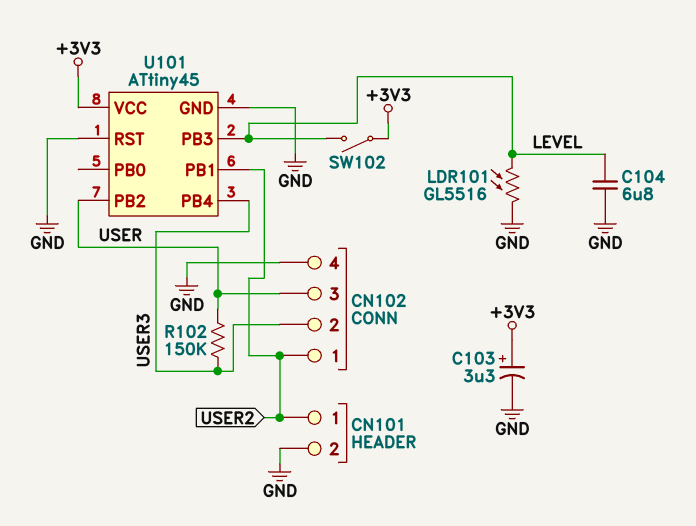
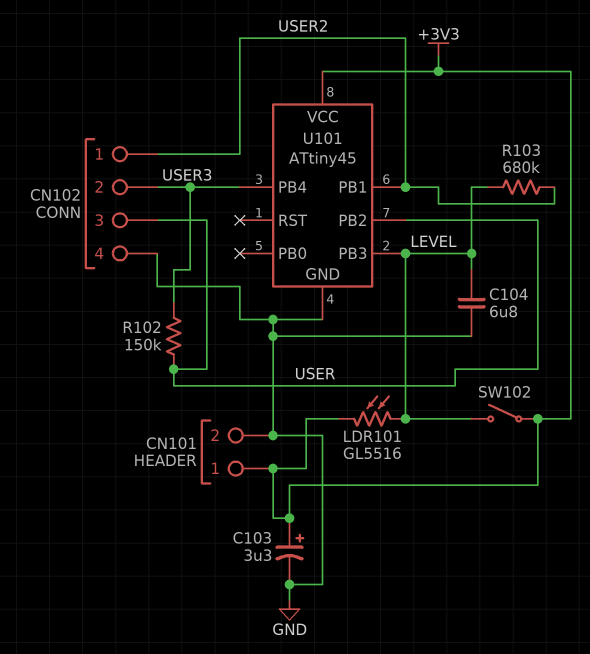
CN101 pin 1: USER2 -> +3V3
LDR101: GL5516 (GND, LEVEL) -> GL5516 (+3V3, LEVEL)
R103: none -> 680k (LEVEL, USER2)
U101 pin RST: GND -> none

